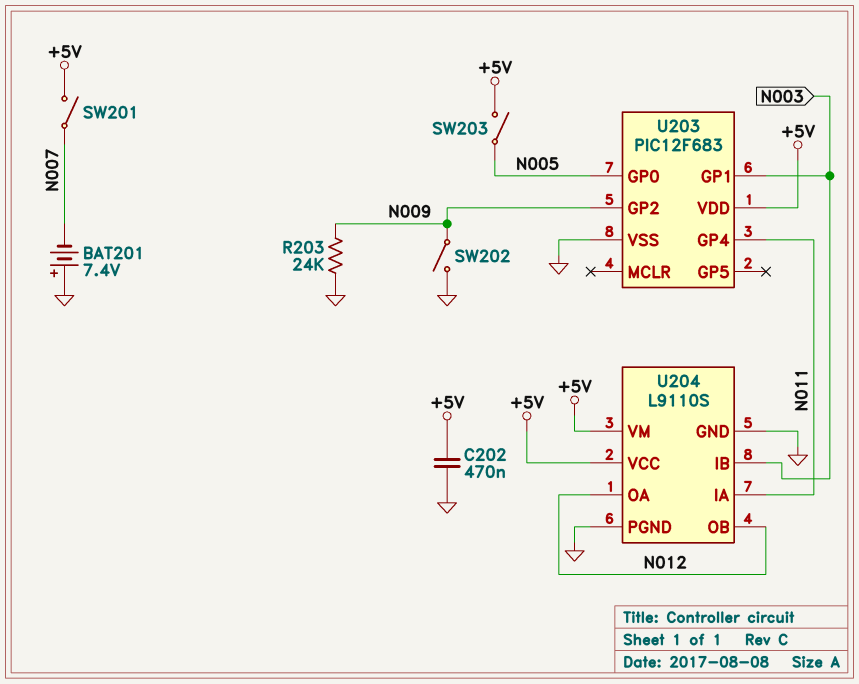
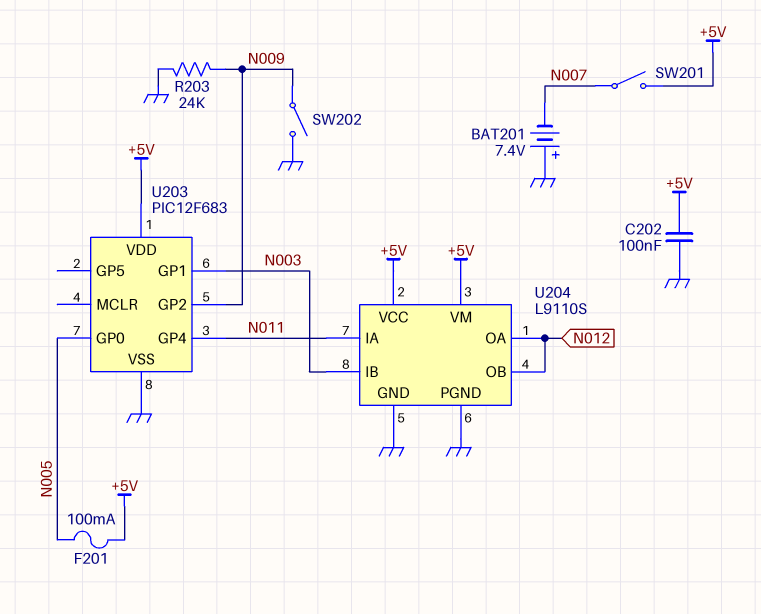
C202: 470nF (+5V, GND) -> 100nF (+5V, GND)
F201: none -> 100mA (+5V, N005)
SW203: switch (+5V, N005) -> none

